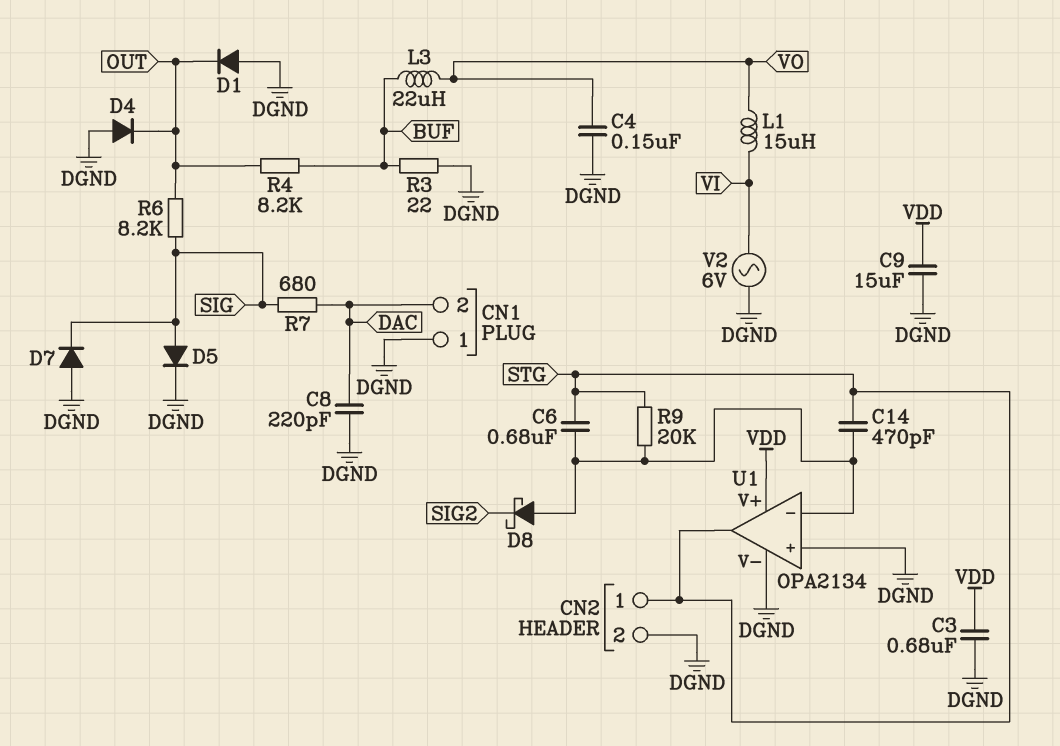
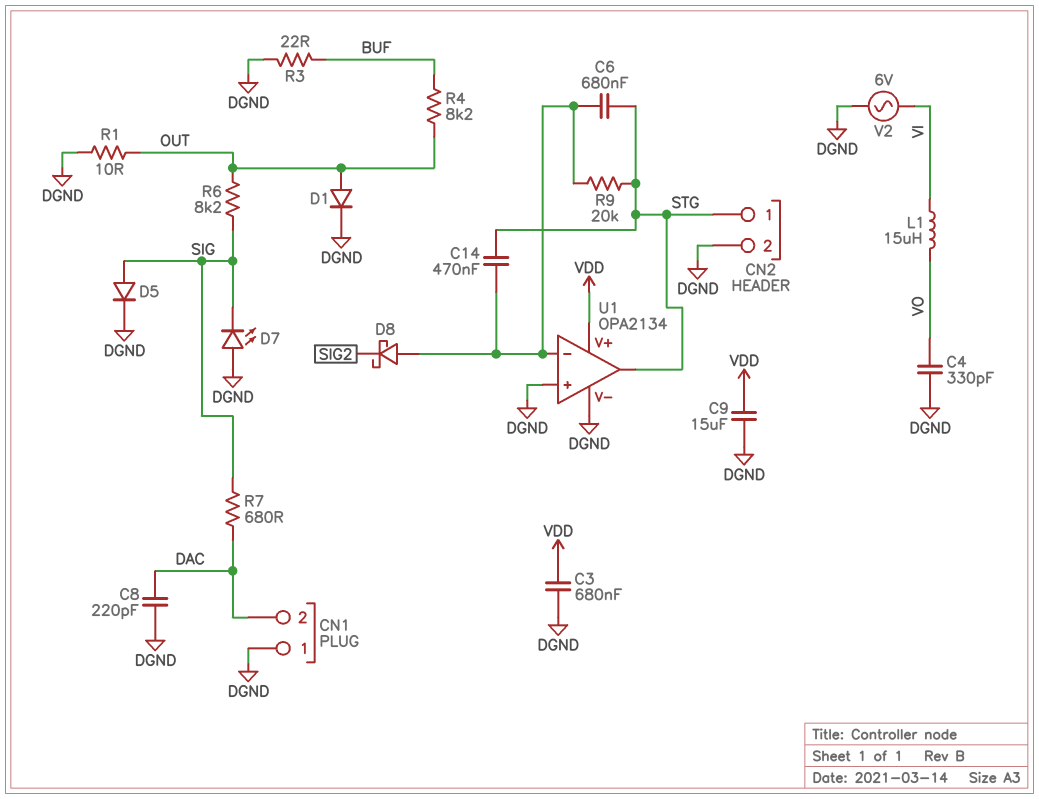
C4: 150nF (DGND, VO) -> 330pF (DGND, VO)
C14: 470pF (STG, U1/in-) -> 470nF (STG, U1/in-)
D1: diode (A DGND, K OUT) -> diode (A OUT, K DGND)
D4: diode (A DGND, K OUT) -> none
D7: diode (A DGND, K SIG) -> LED (A DGND, K SIG)
L3: 22uH (BUF, VO) -> none
R1: none -> 10 (DGND, OUT)

